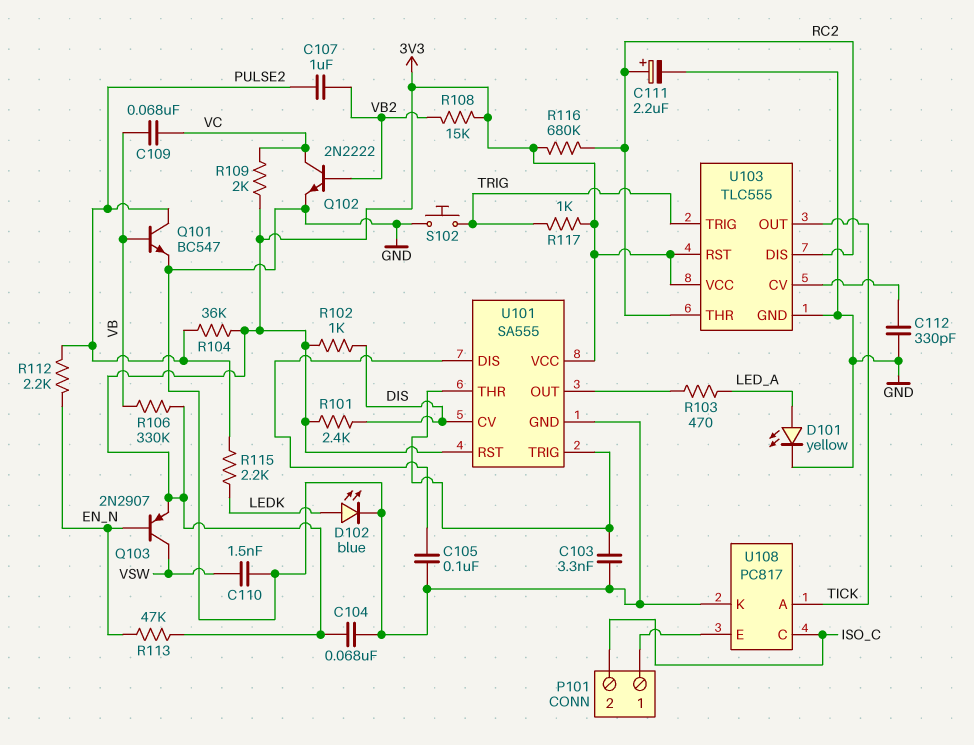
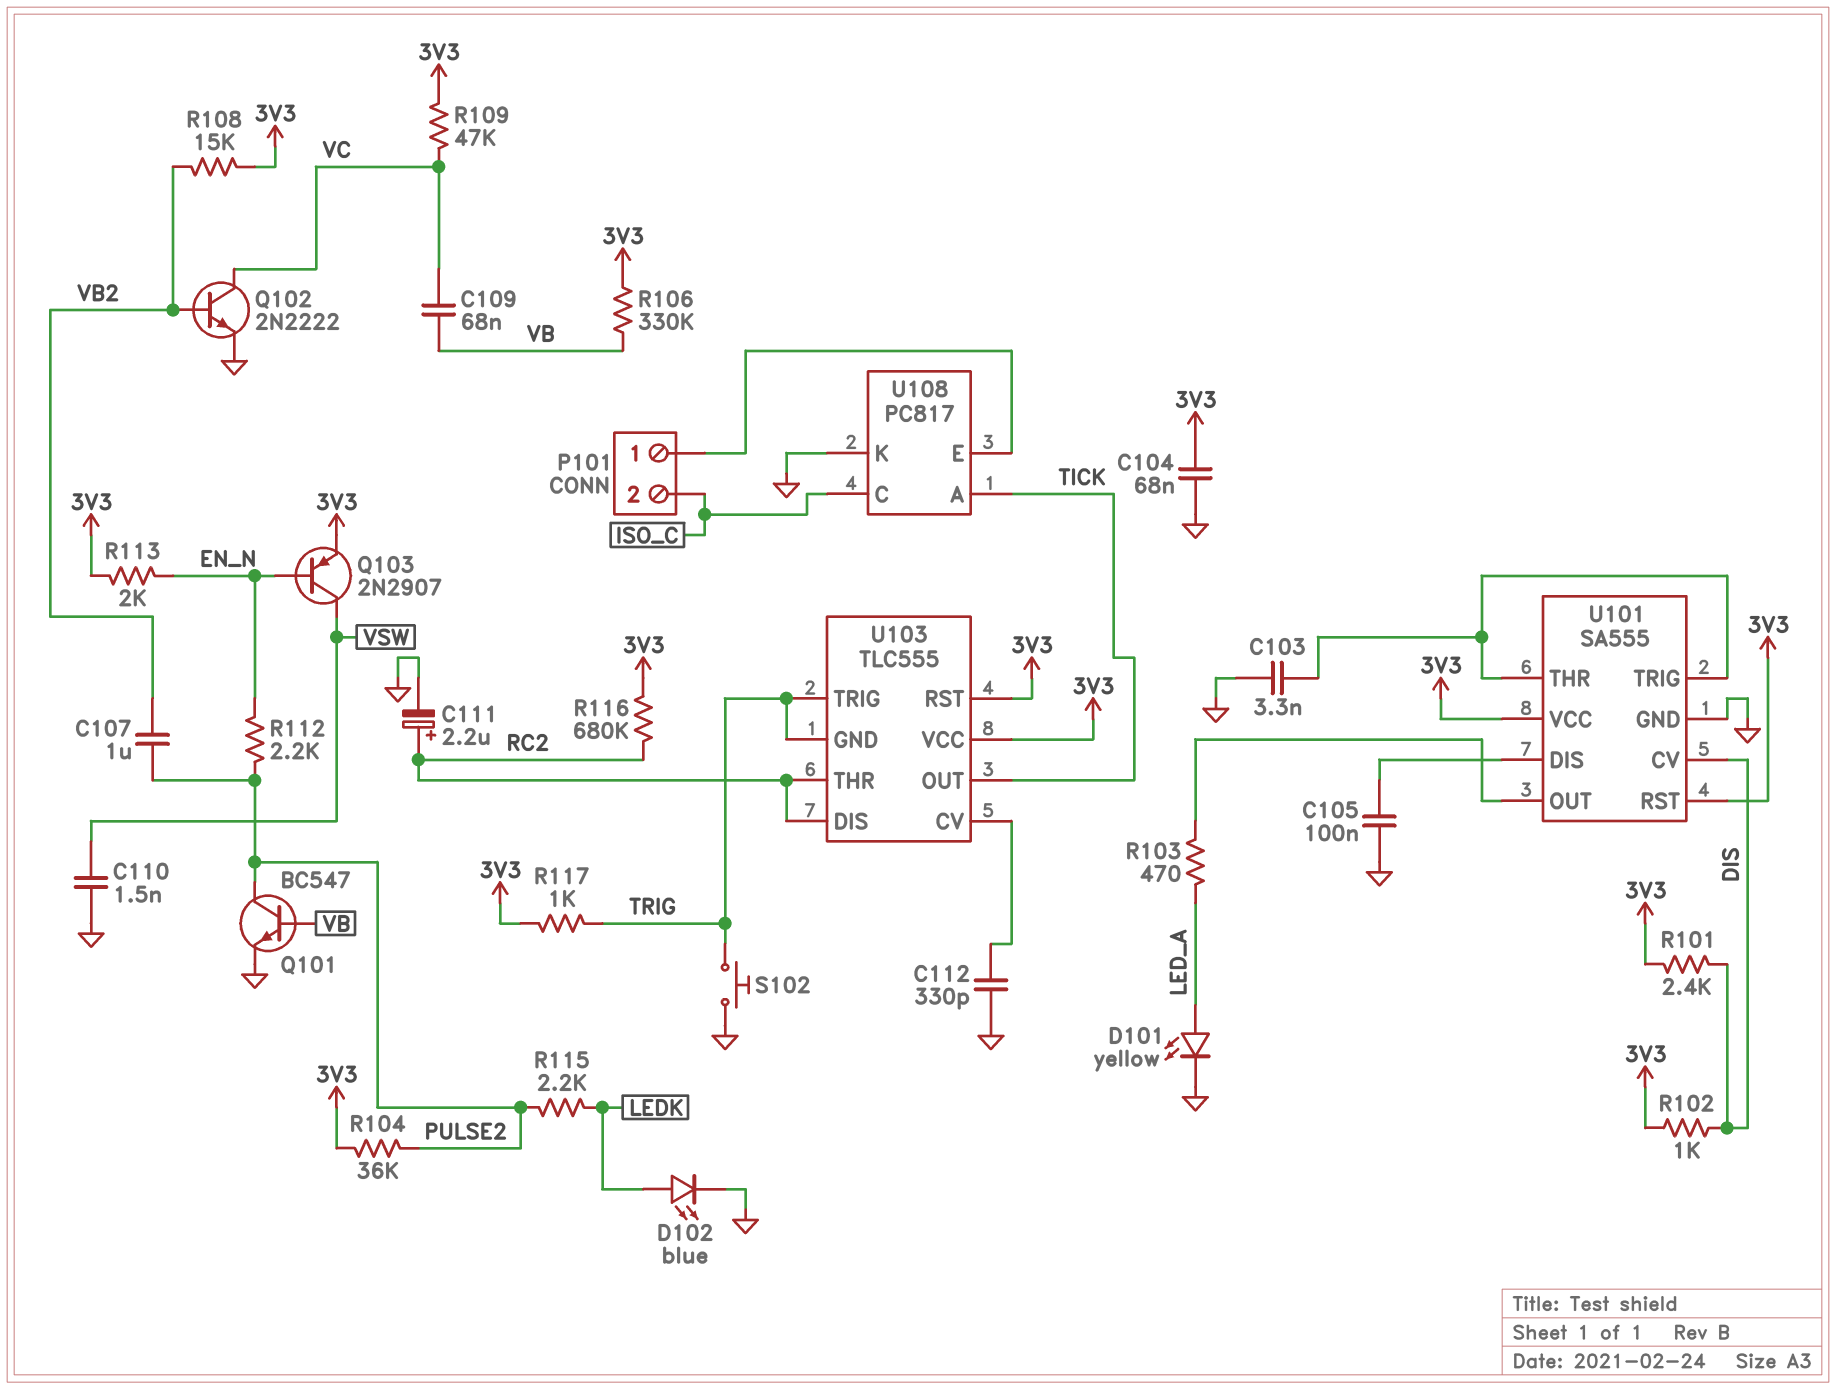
R109: 2k (3V3, VC) -> 47k (3V3, VC)
R113: 47k (3V3, EN_N) -> 2k (3V3, EN_N)
U103 pin GND: GND -> TRIG

